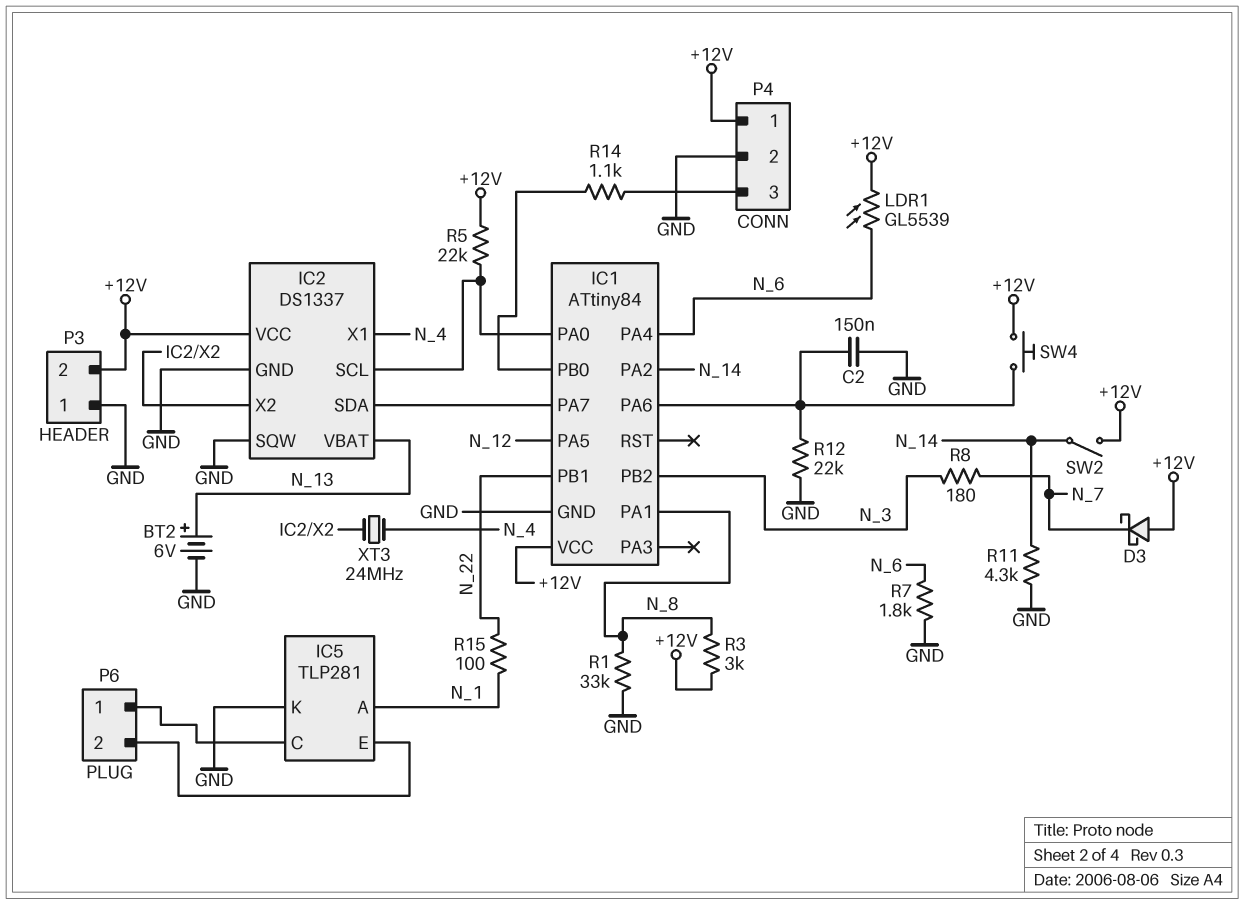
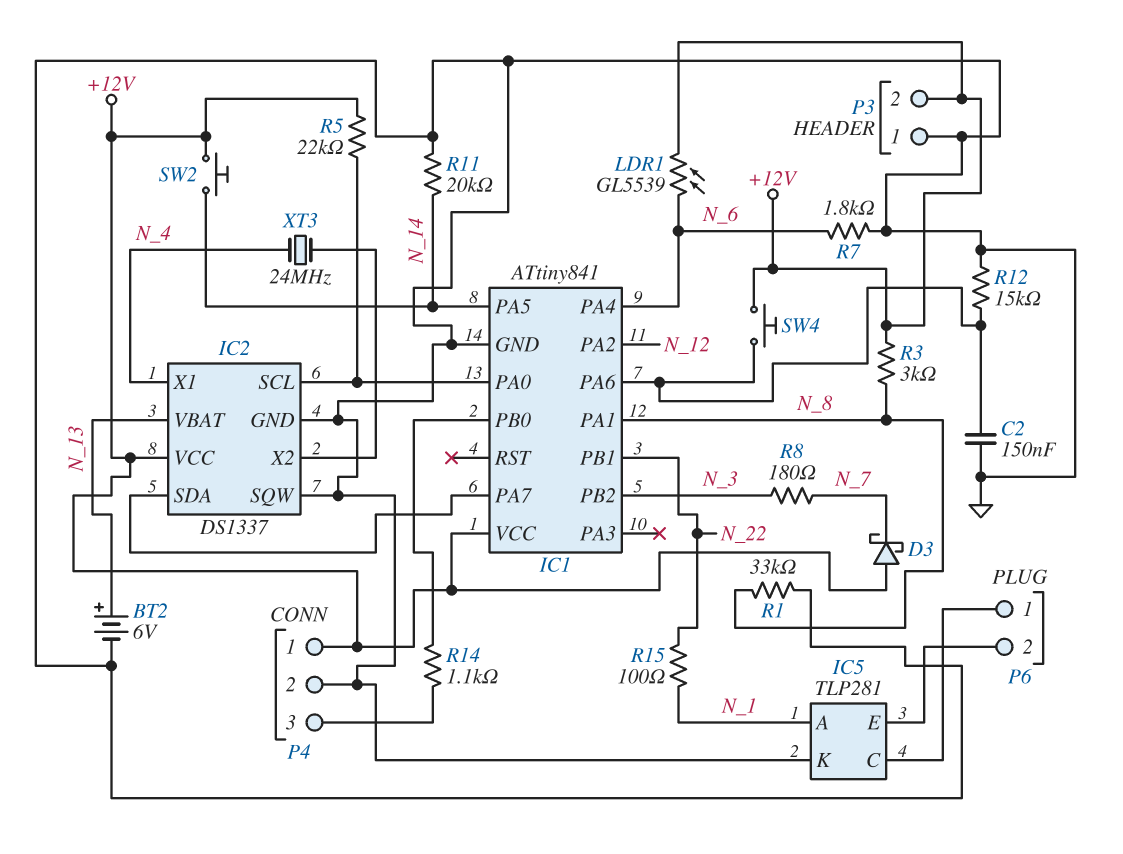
IC1: ATtiny84 -> ATtiny841
IC1 pin PA2: N_14 -> N_12
IC1 pin PA5: N_12 -> N_14
R11: 4.3k (GND, N_14) -> 20k (GND, N_14)
R12: 22k (GND, IC1/PA6) -> 15k (GND, IC1/PA6)
SW2: switch (+12V, N_14) -> button (+12V, N_14)

